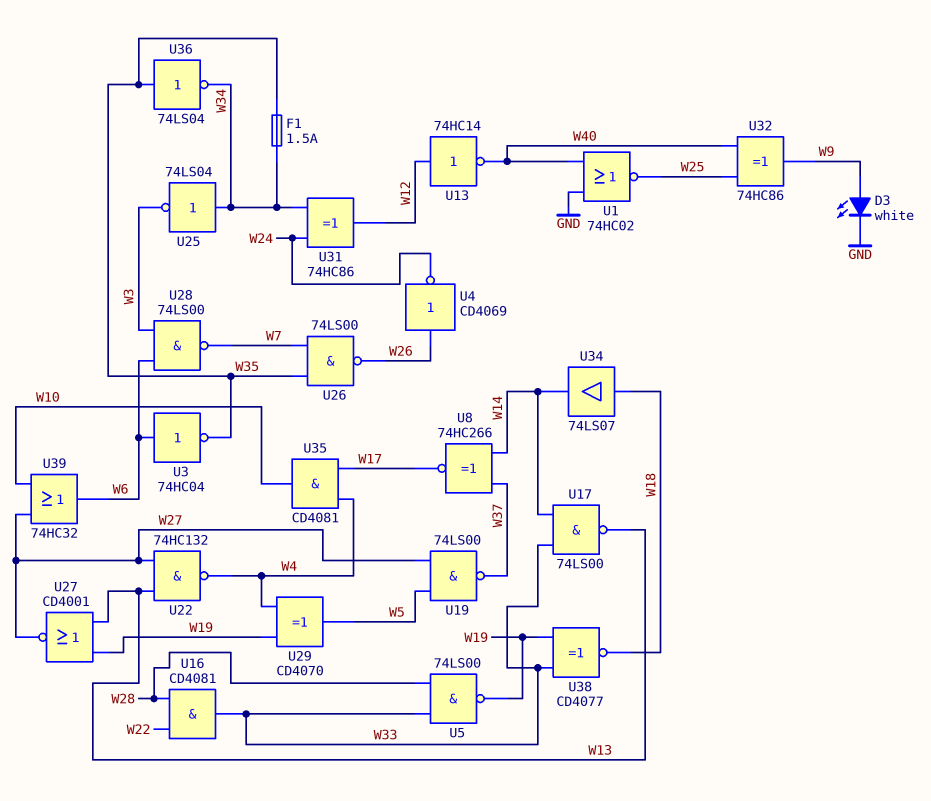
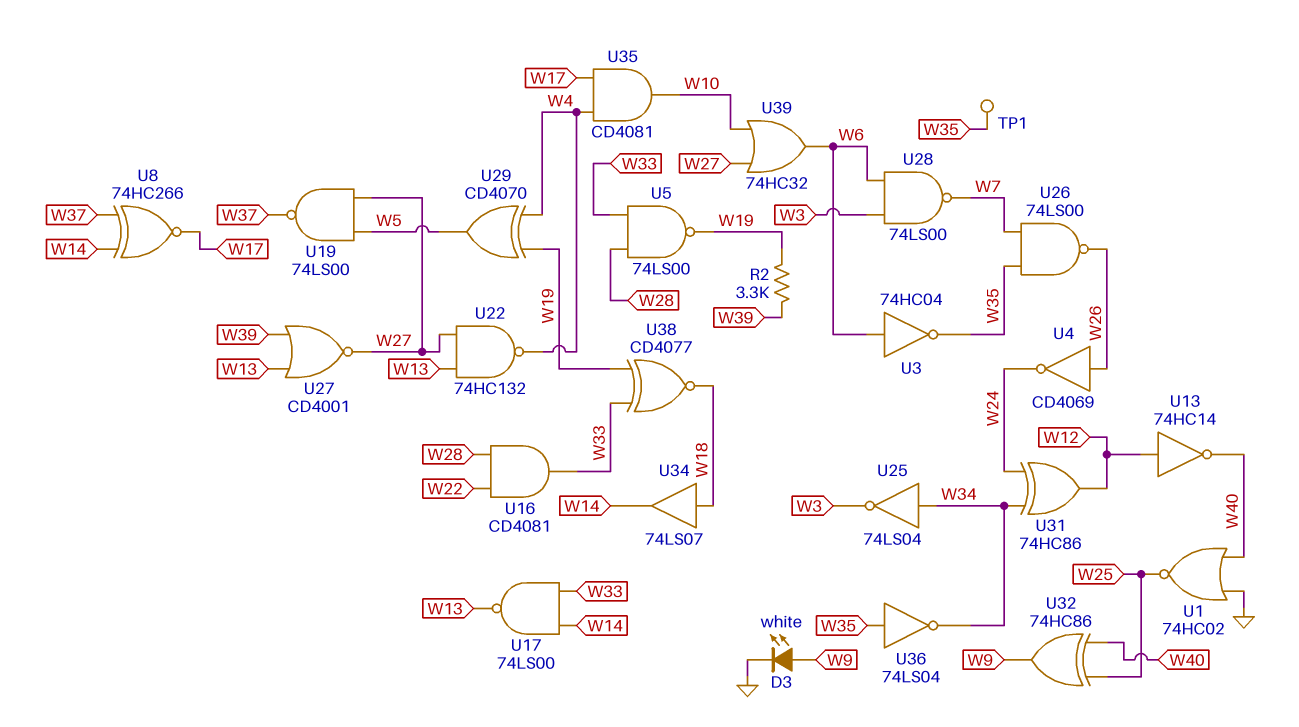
F1: 1.5A (W34, W35) -> none
R2: none -> 3.3k (W19, W39)
TP1: none -> test point (W35)
U27: NOR CD4001 (in W13, in W19, out W27) -> NOR CD4001 (in W13, in W39, out W27)

